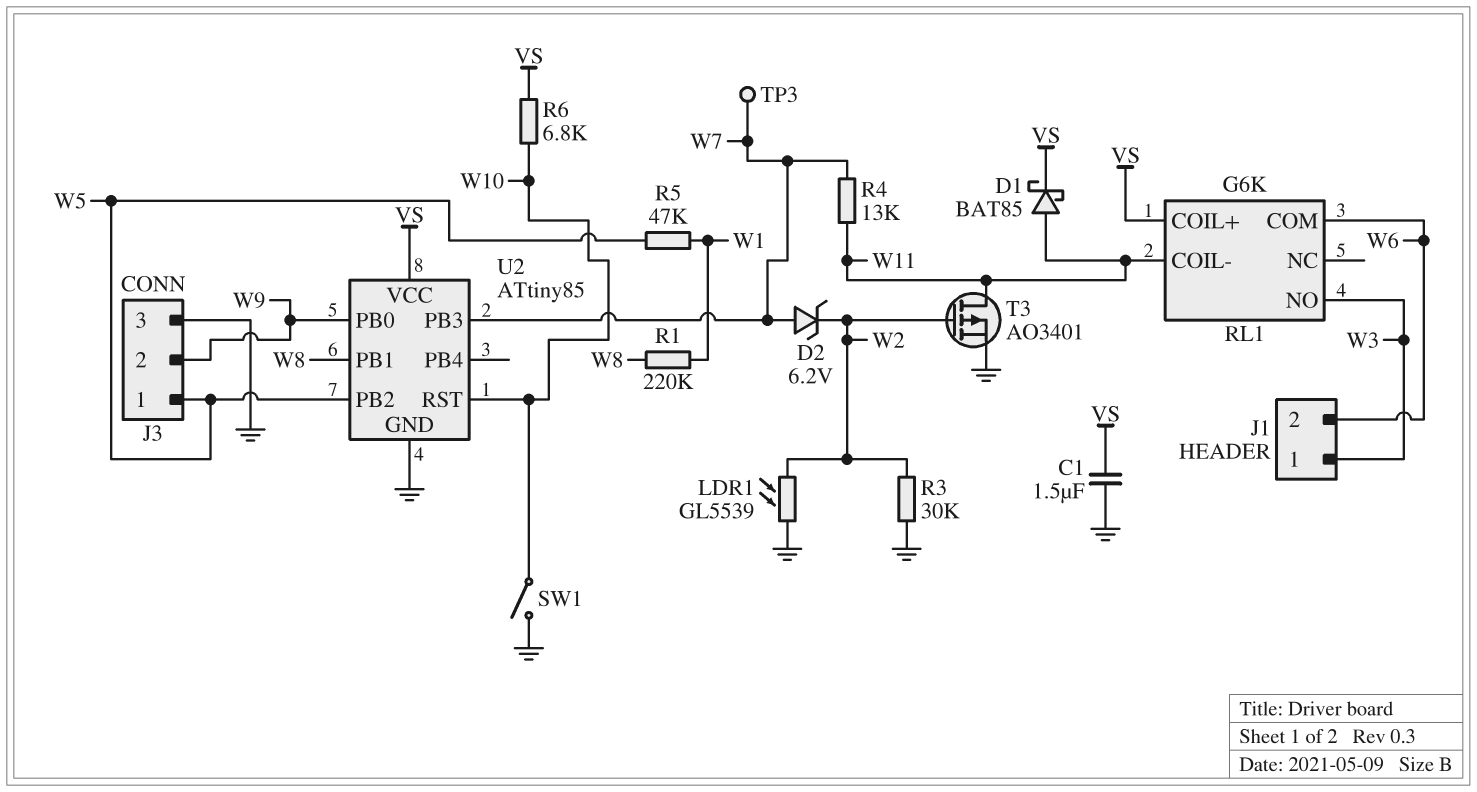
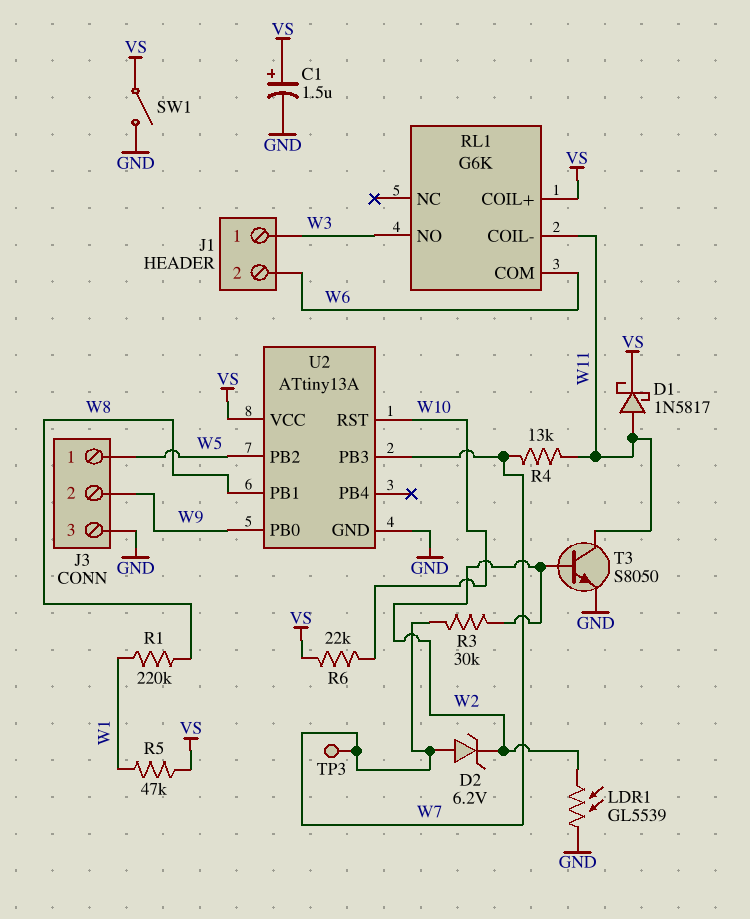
C1: 1.5uF (GND, VS) -> 1.5uF (plus VS, minus GND)
D1: schottky BAT85 (A W11, K VS) -> schottky 1N5817 (A W11, K VS)
R3: 30k (GND, W2) -> 30k (W2, W7)
R5: 47k (W1, W5) -> 47k (VS, W1)
R6: 6.8k (VS, W10) -> 22k (VS, W10)
SW1: switch (GND, W10) -> switch (GND, VS)
T3: PMOS AO3401 (G W2, D W11, S GND) -> NPN S8050 (B W2, C W11, E GND)
U2: ATtiny85 -> ATtiny13A

